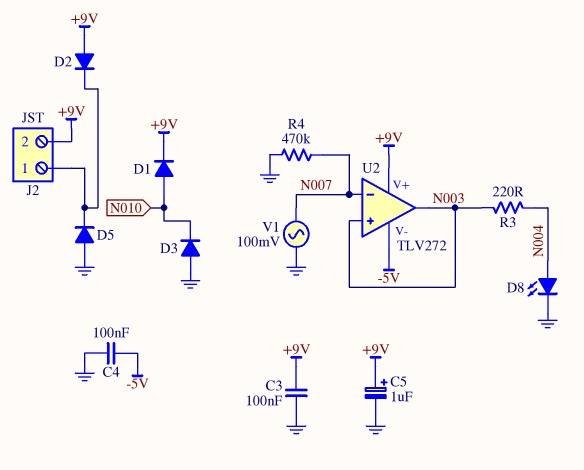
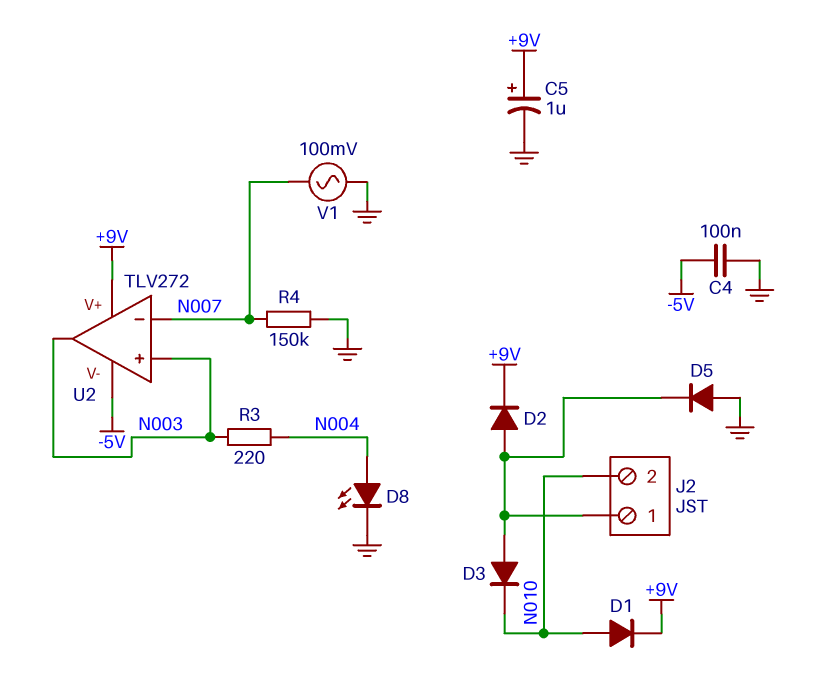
C3: 100nF (+9V, GND) -> none
D2: diode (A +9V, K J2/1) -> diode (A J2/1, K +9V)
D3: diode (A GND, K N010) -> diode (A J2/1, K N010)
J2 pin 2: +9V -> N010
R4: 470k (GND, N007) -> 150k (GND, N007)

